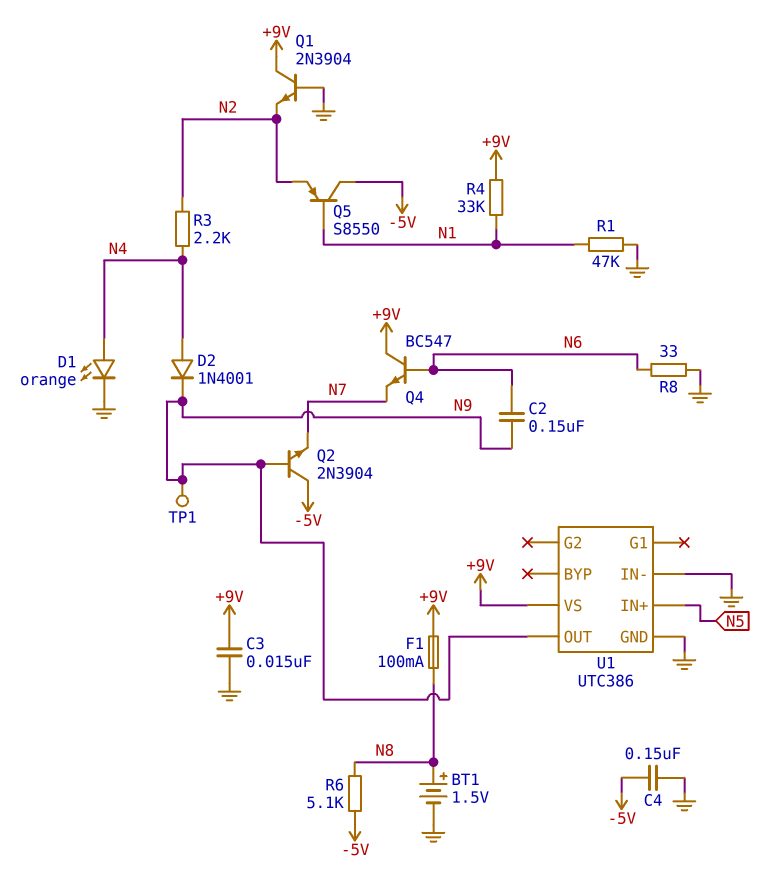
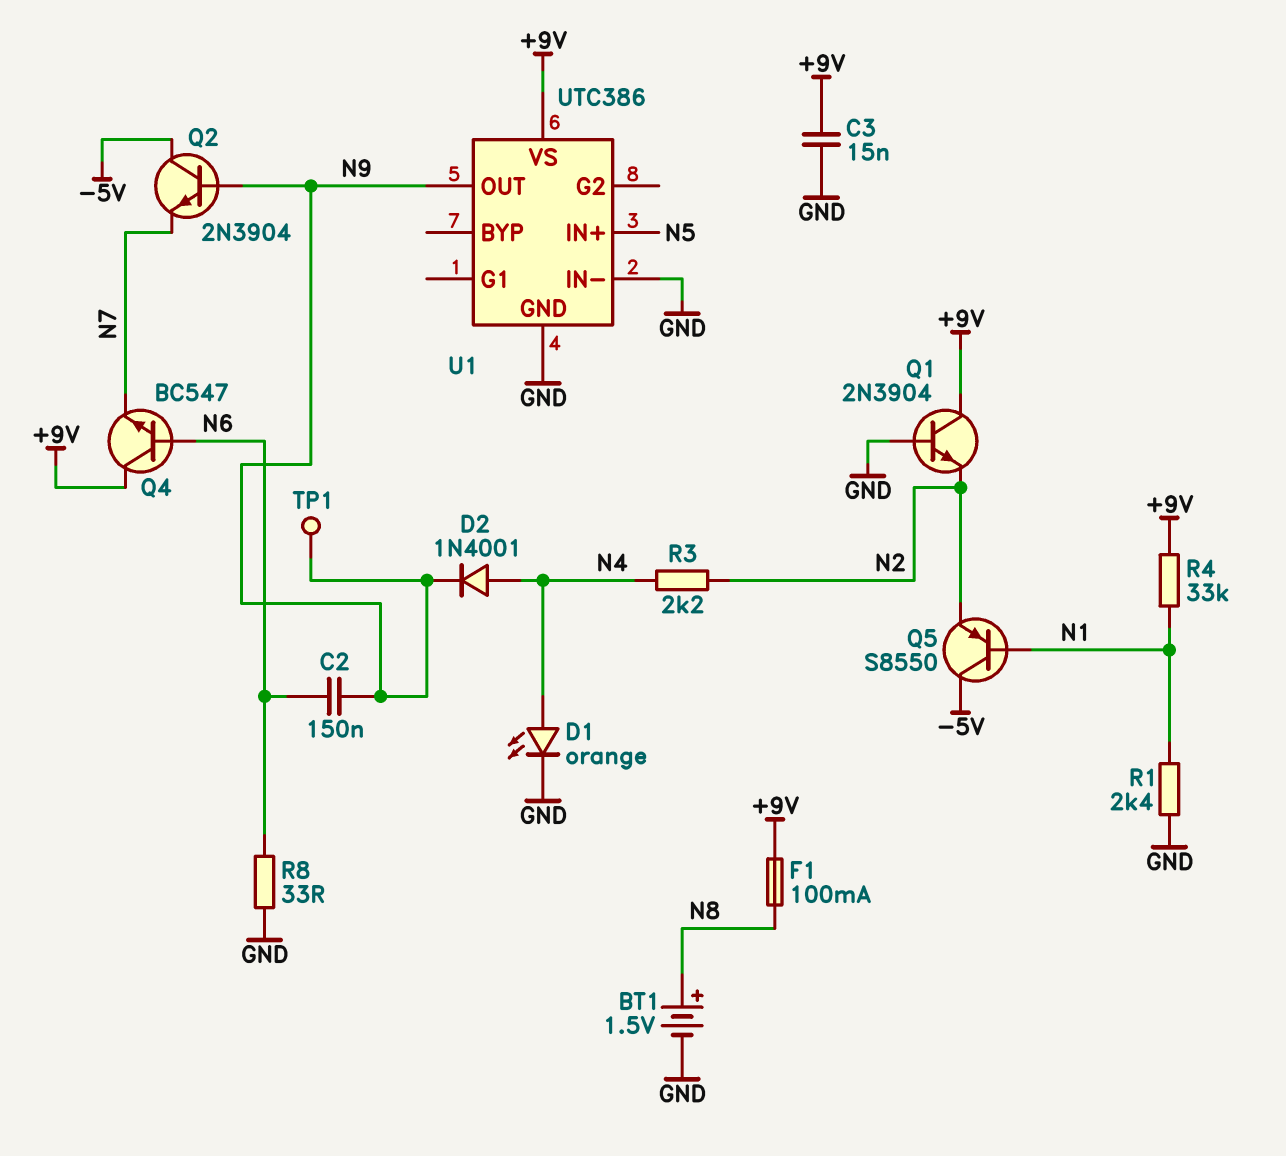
C4: 150nF (-5V, GND) -> none
R1: 47k (GND, N1) -> 2.4k (GND, N1)
R6: 5.1k (-5V, N8) -> none

